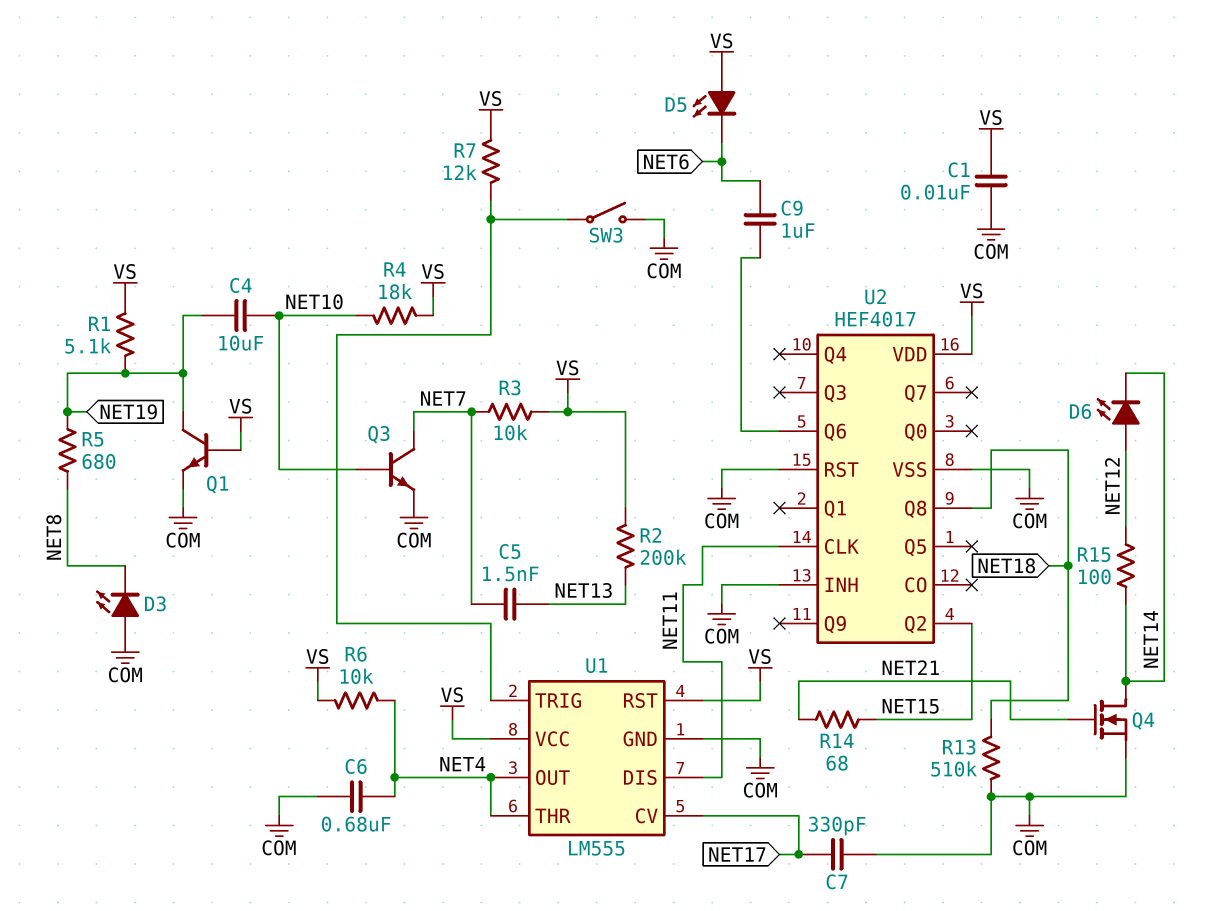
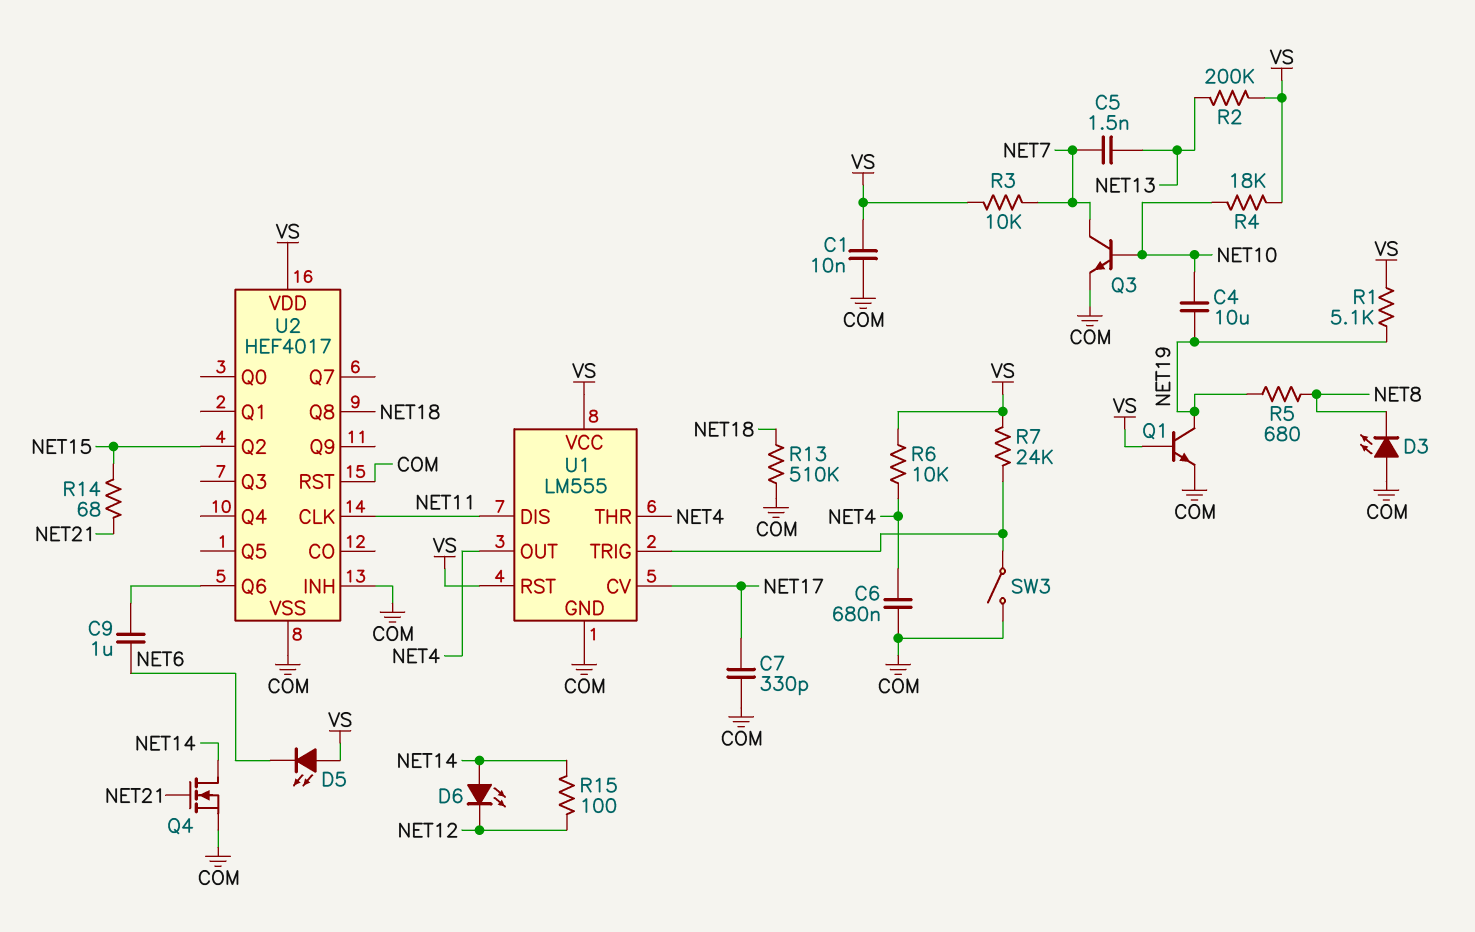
D6: LED (A NET12, K NET14) -> LED (A NET14, K NET12)
R7: 12k (U1/TRIG, VS) -> 24k (U1/TRIG, VS)

